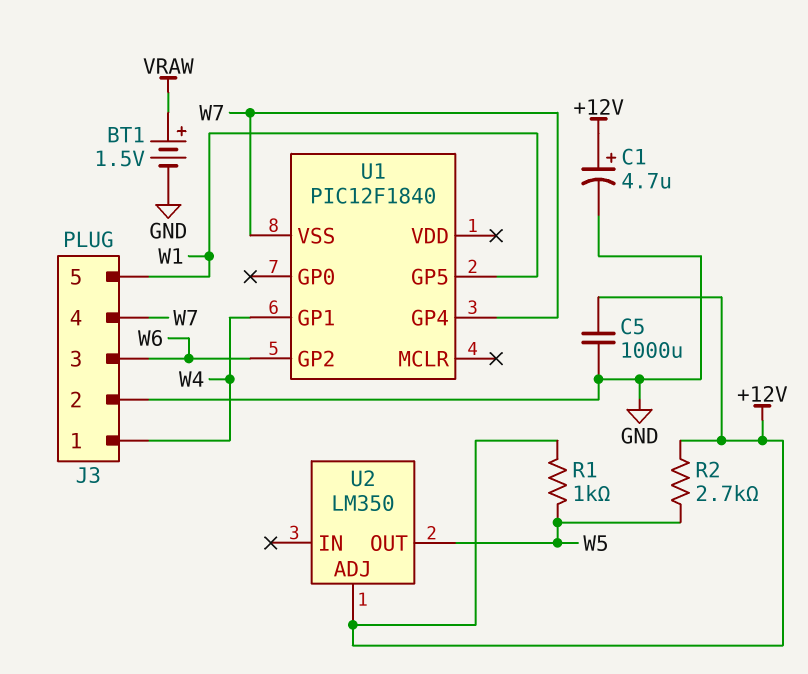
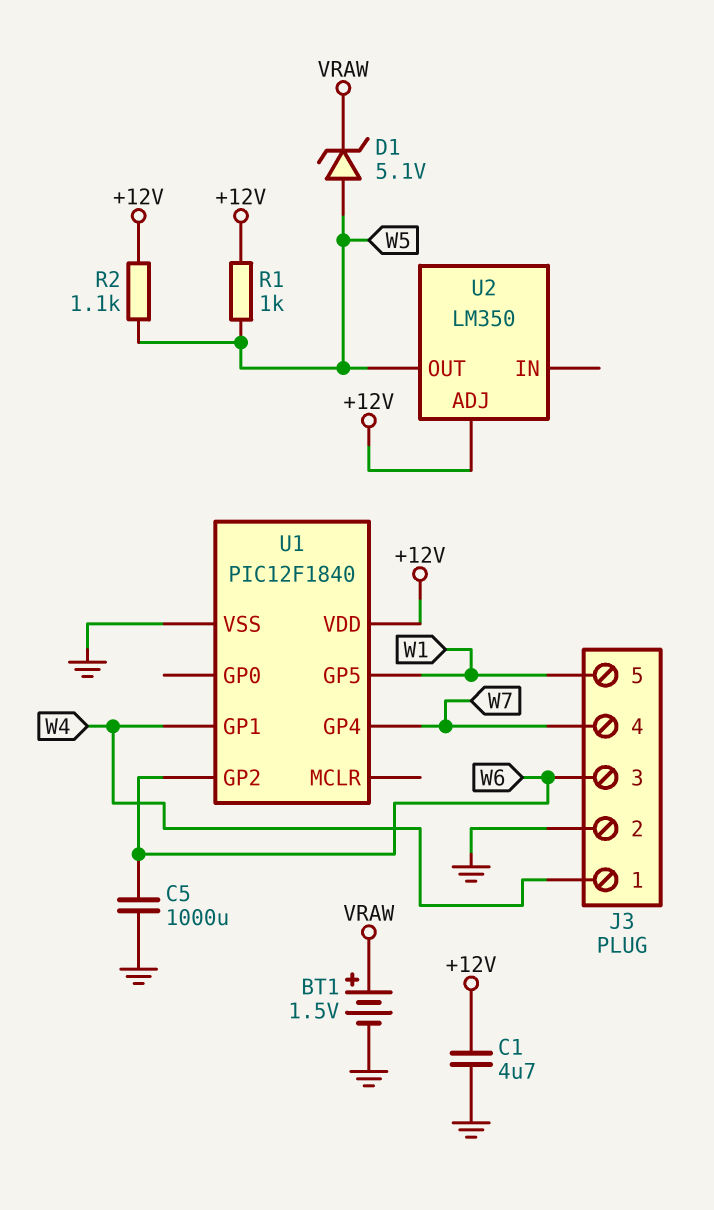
C1: 4.7uF (plus +12V, minus GND) -> 4.7uF (+12V, GND)
C5: 1000uF (+12V, GND) -> 1000uF (GND, W6)
D1: none -> zener 5.1V (A W5, K VRAW)
R2: 2.7k (+12V, W5) -> 1.1k (+12V, W5)
U1 pin VDD: none -> +12V
U1 pin VSS: W7 -> GND

